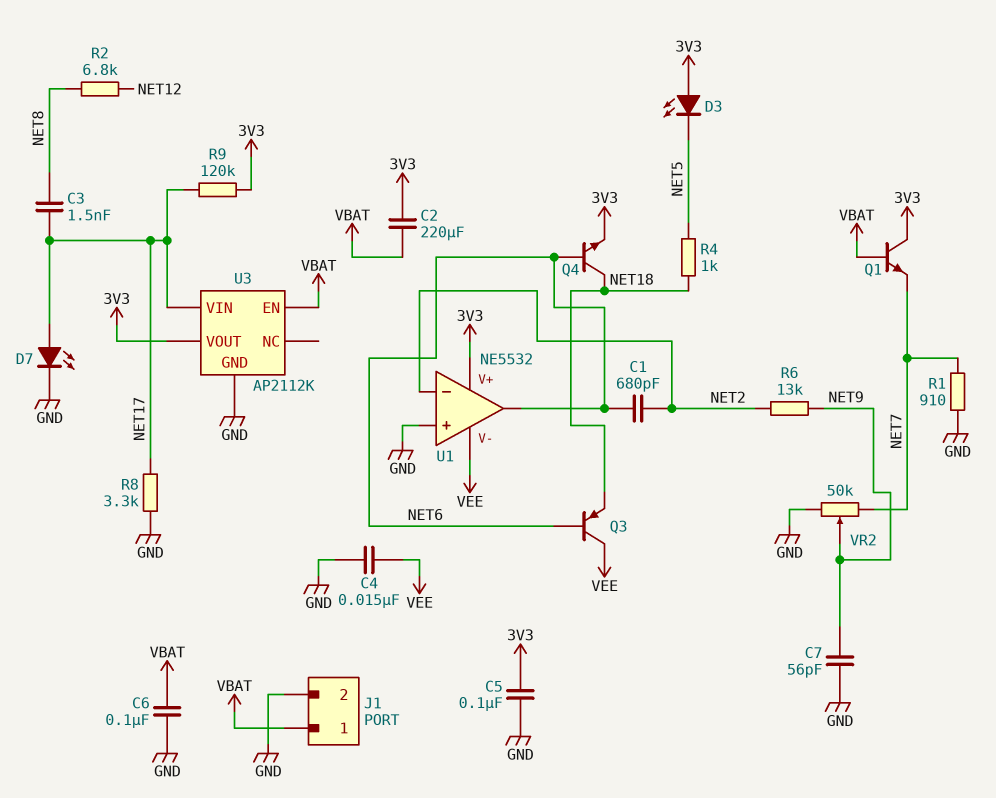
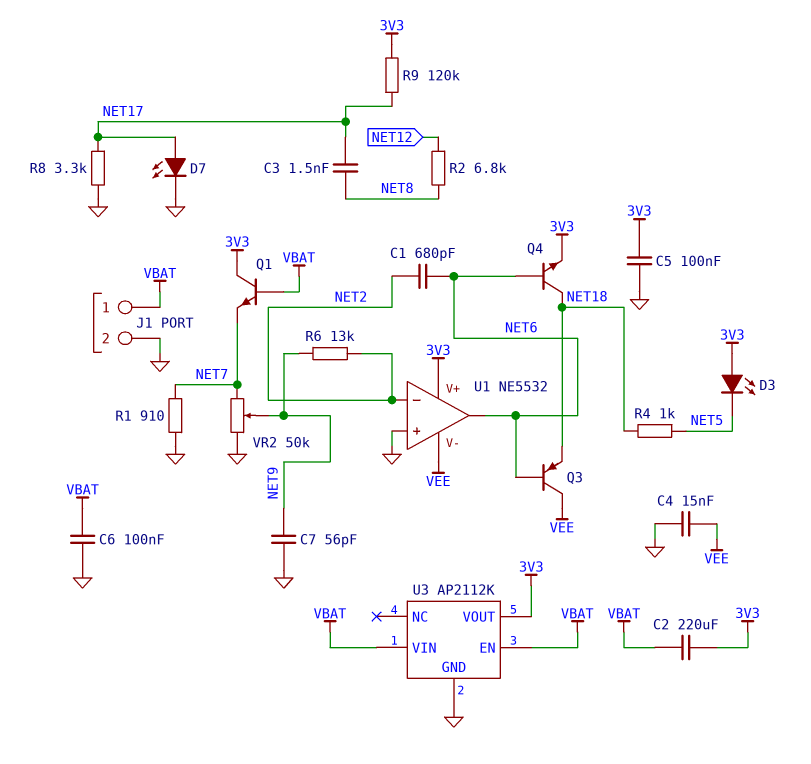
U3 pin VIN: NET17 -> VBAT

